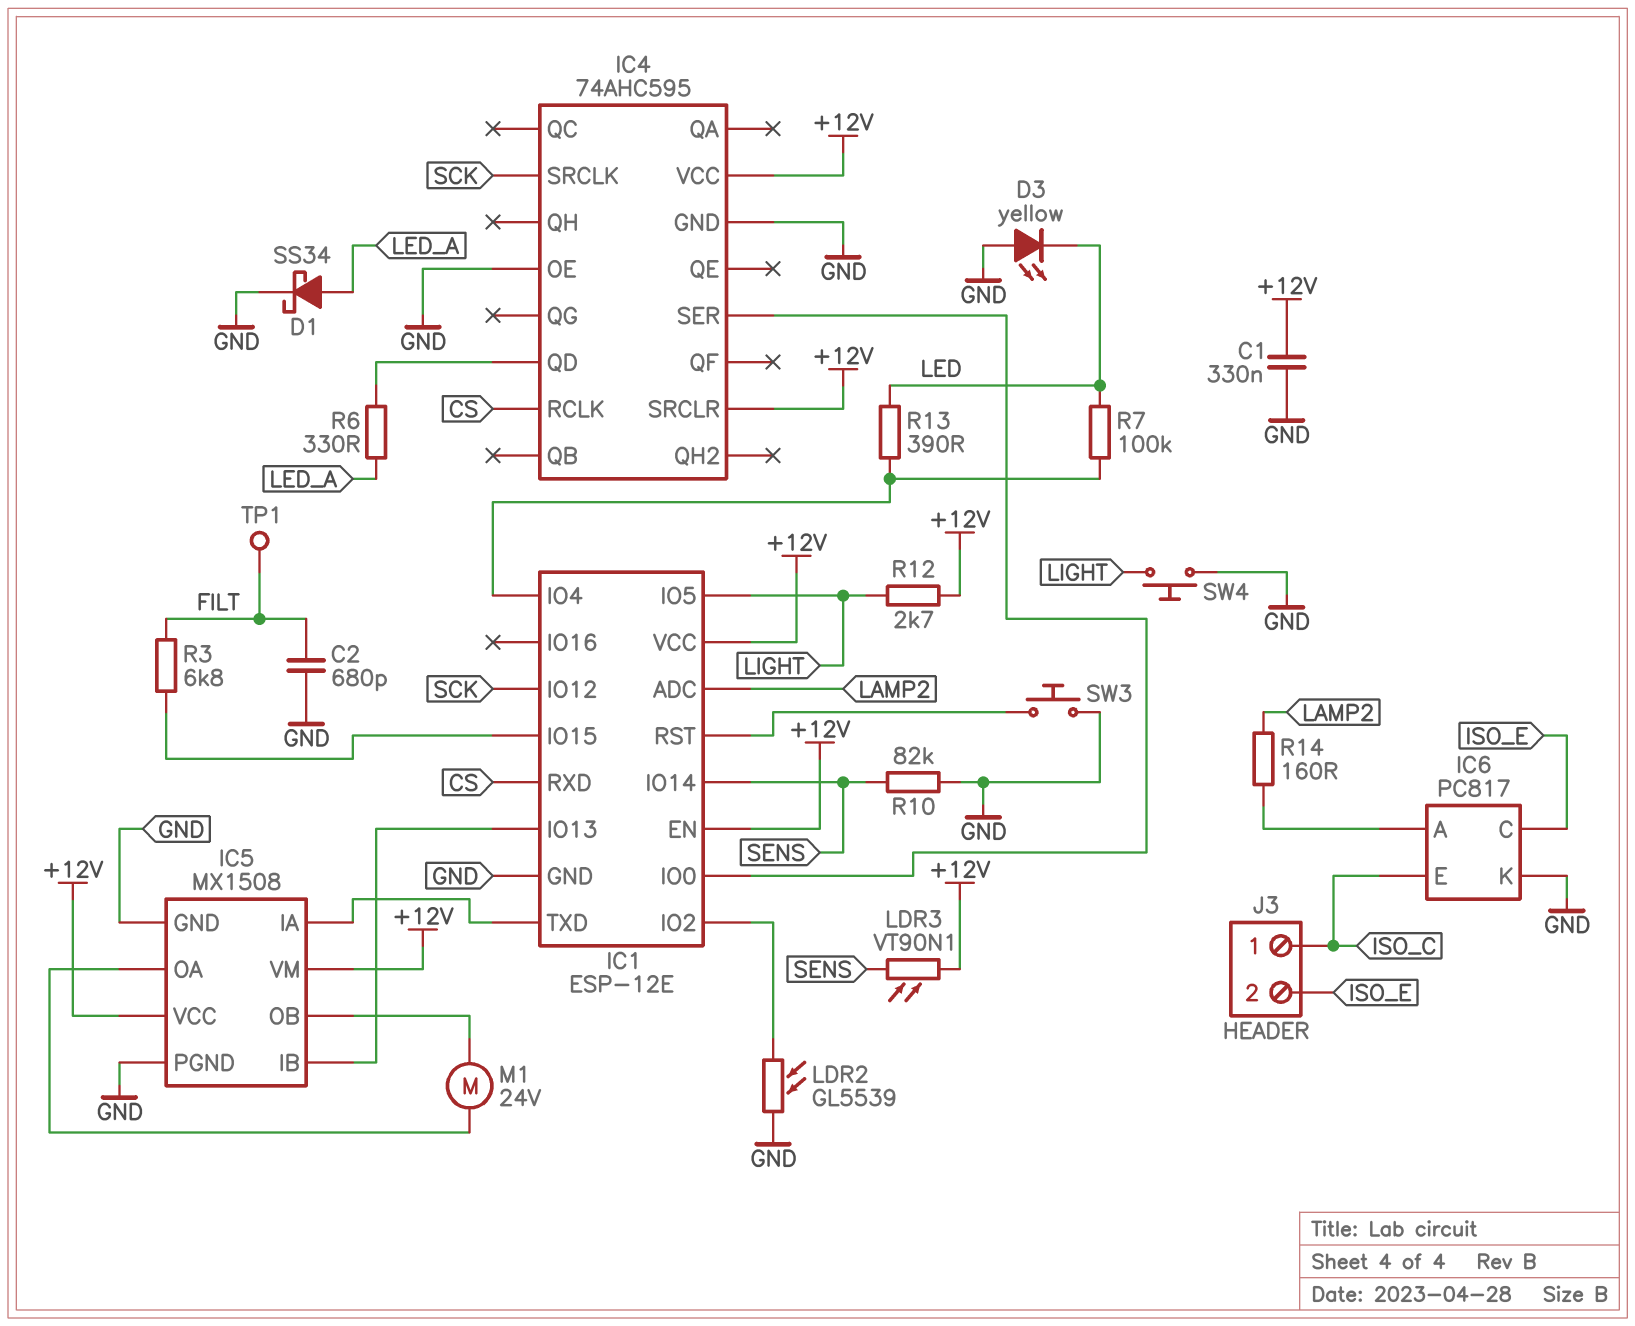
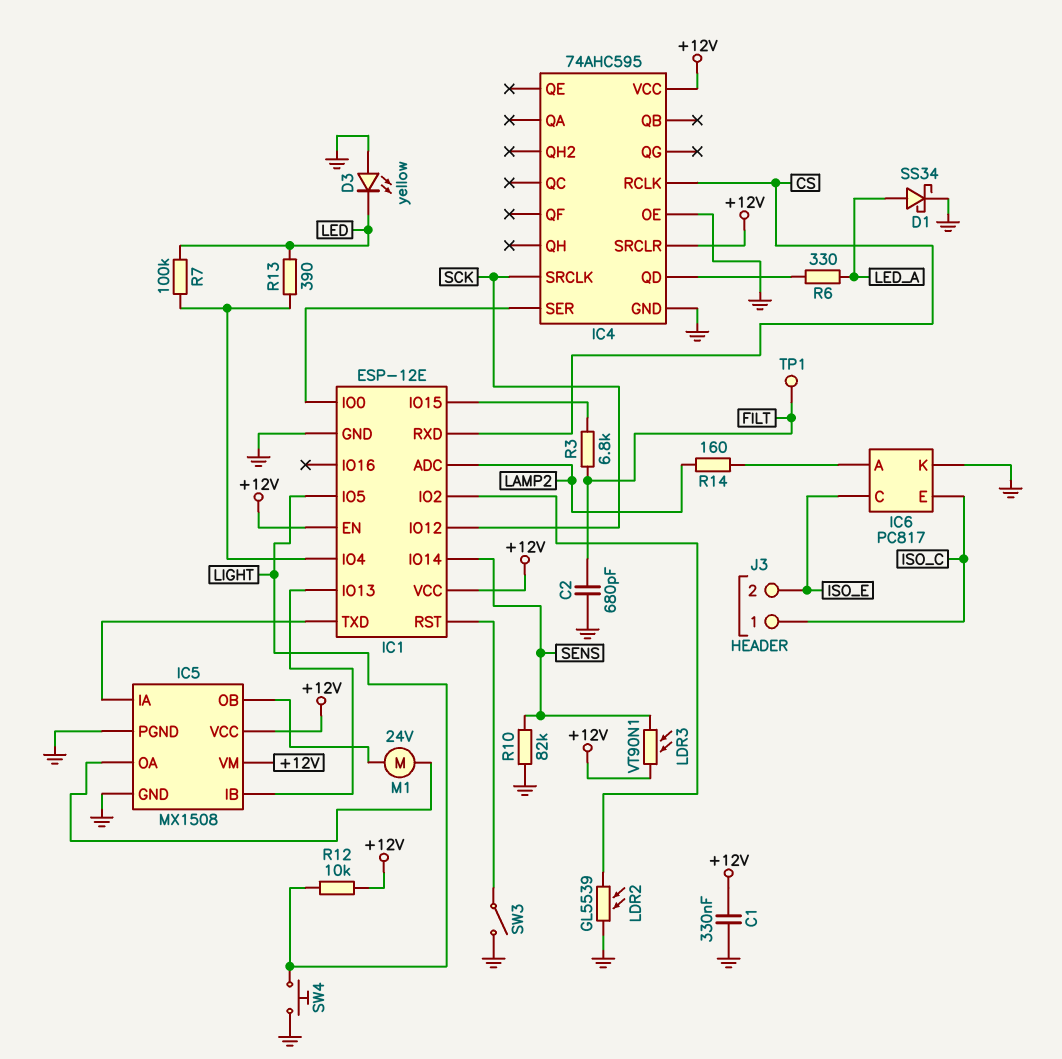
R12: 2.7k (+12V, LIGHT) -> 10k (+12V, LIGHT)
SW3: button (GND, IC1/RST) -> switch (GND, IC1/RST)

